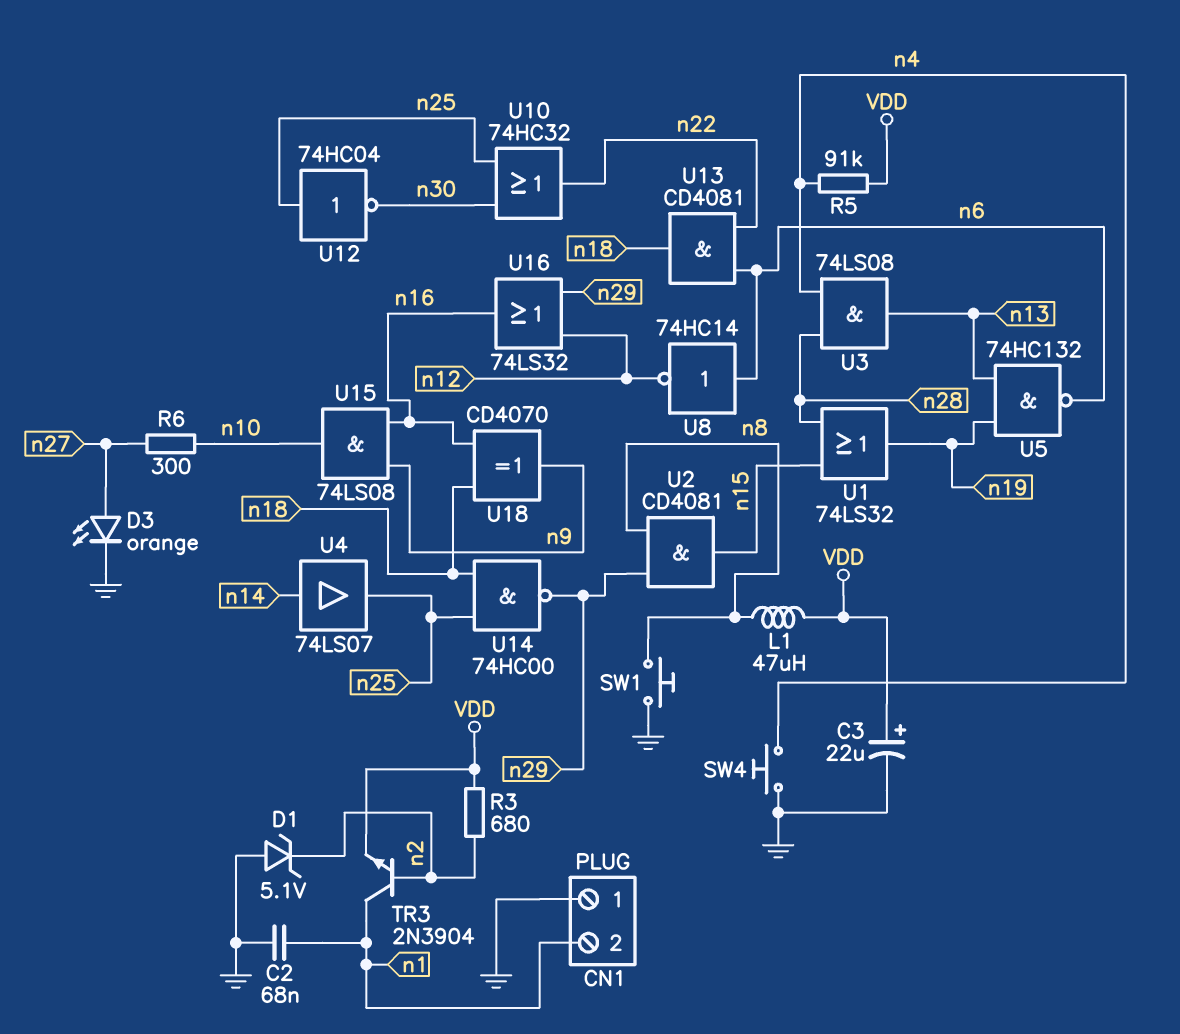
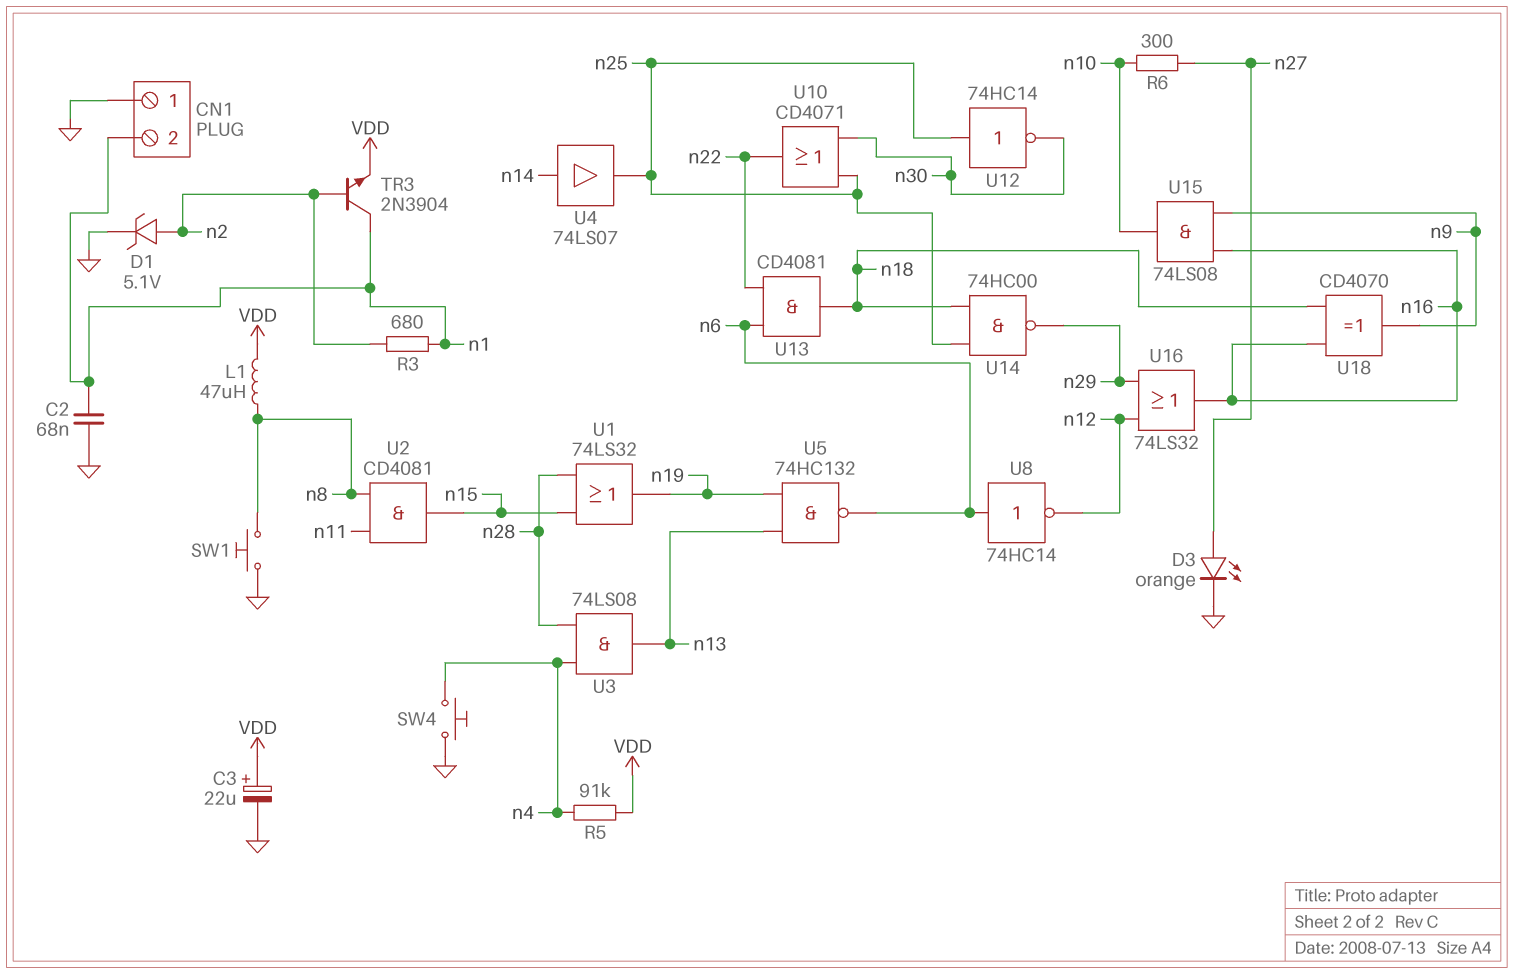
D1: zener 5.1V (A GND, K n2) -> zener 5.1V (A n2, K GND)
R3: 680 (VDD, n2) -> 680 (n1, n2)
U2: AND CD4081 (in n8, in n29, out n15) -> AND CD4081 (in n8, in n11, out n15)
U10: OR 74HC32 (in n25, in n30, out n22) -> OR CD4071 (in n25, in n30, out n22)
U12: NOT 74HC04 (in n25, out n30) -> NOT 74HC14 (in n25, out n30)

